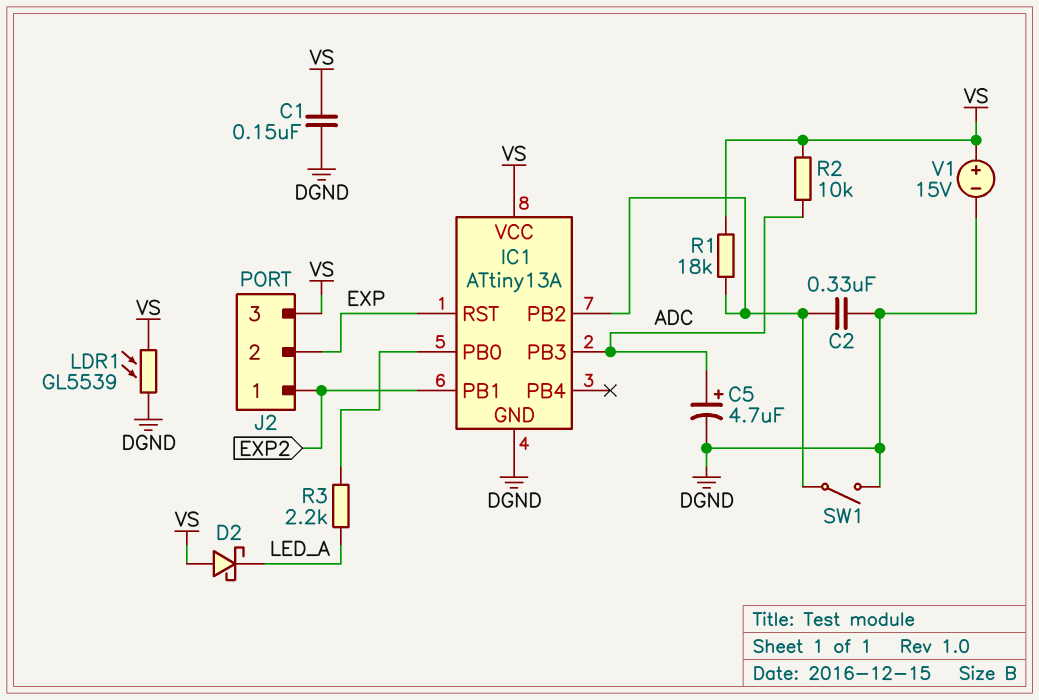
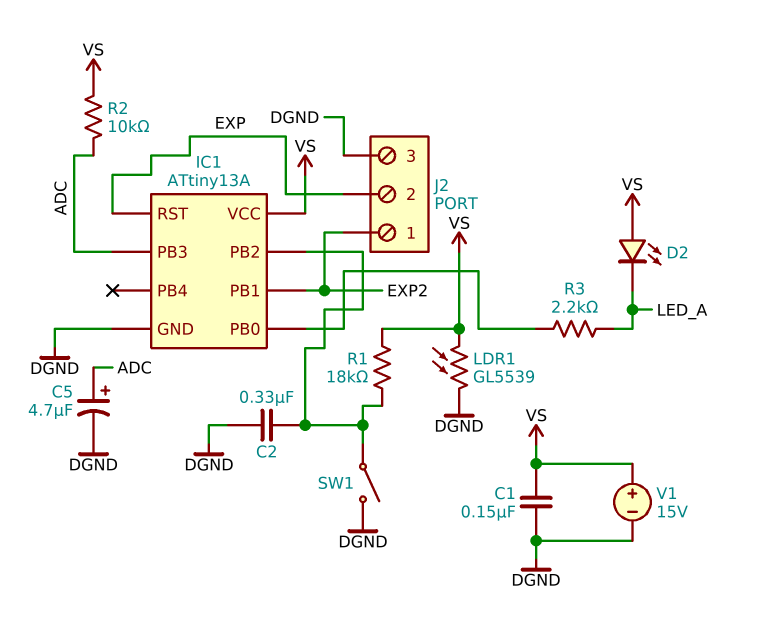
D2: schottky (A VS, K LED_A) -> LED (A VS, K LED_A)
J2 pin 3: VS -> DGND

